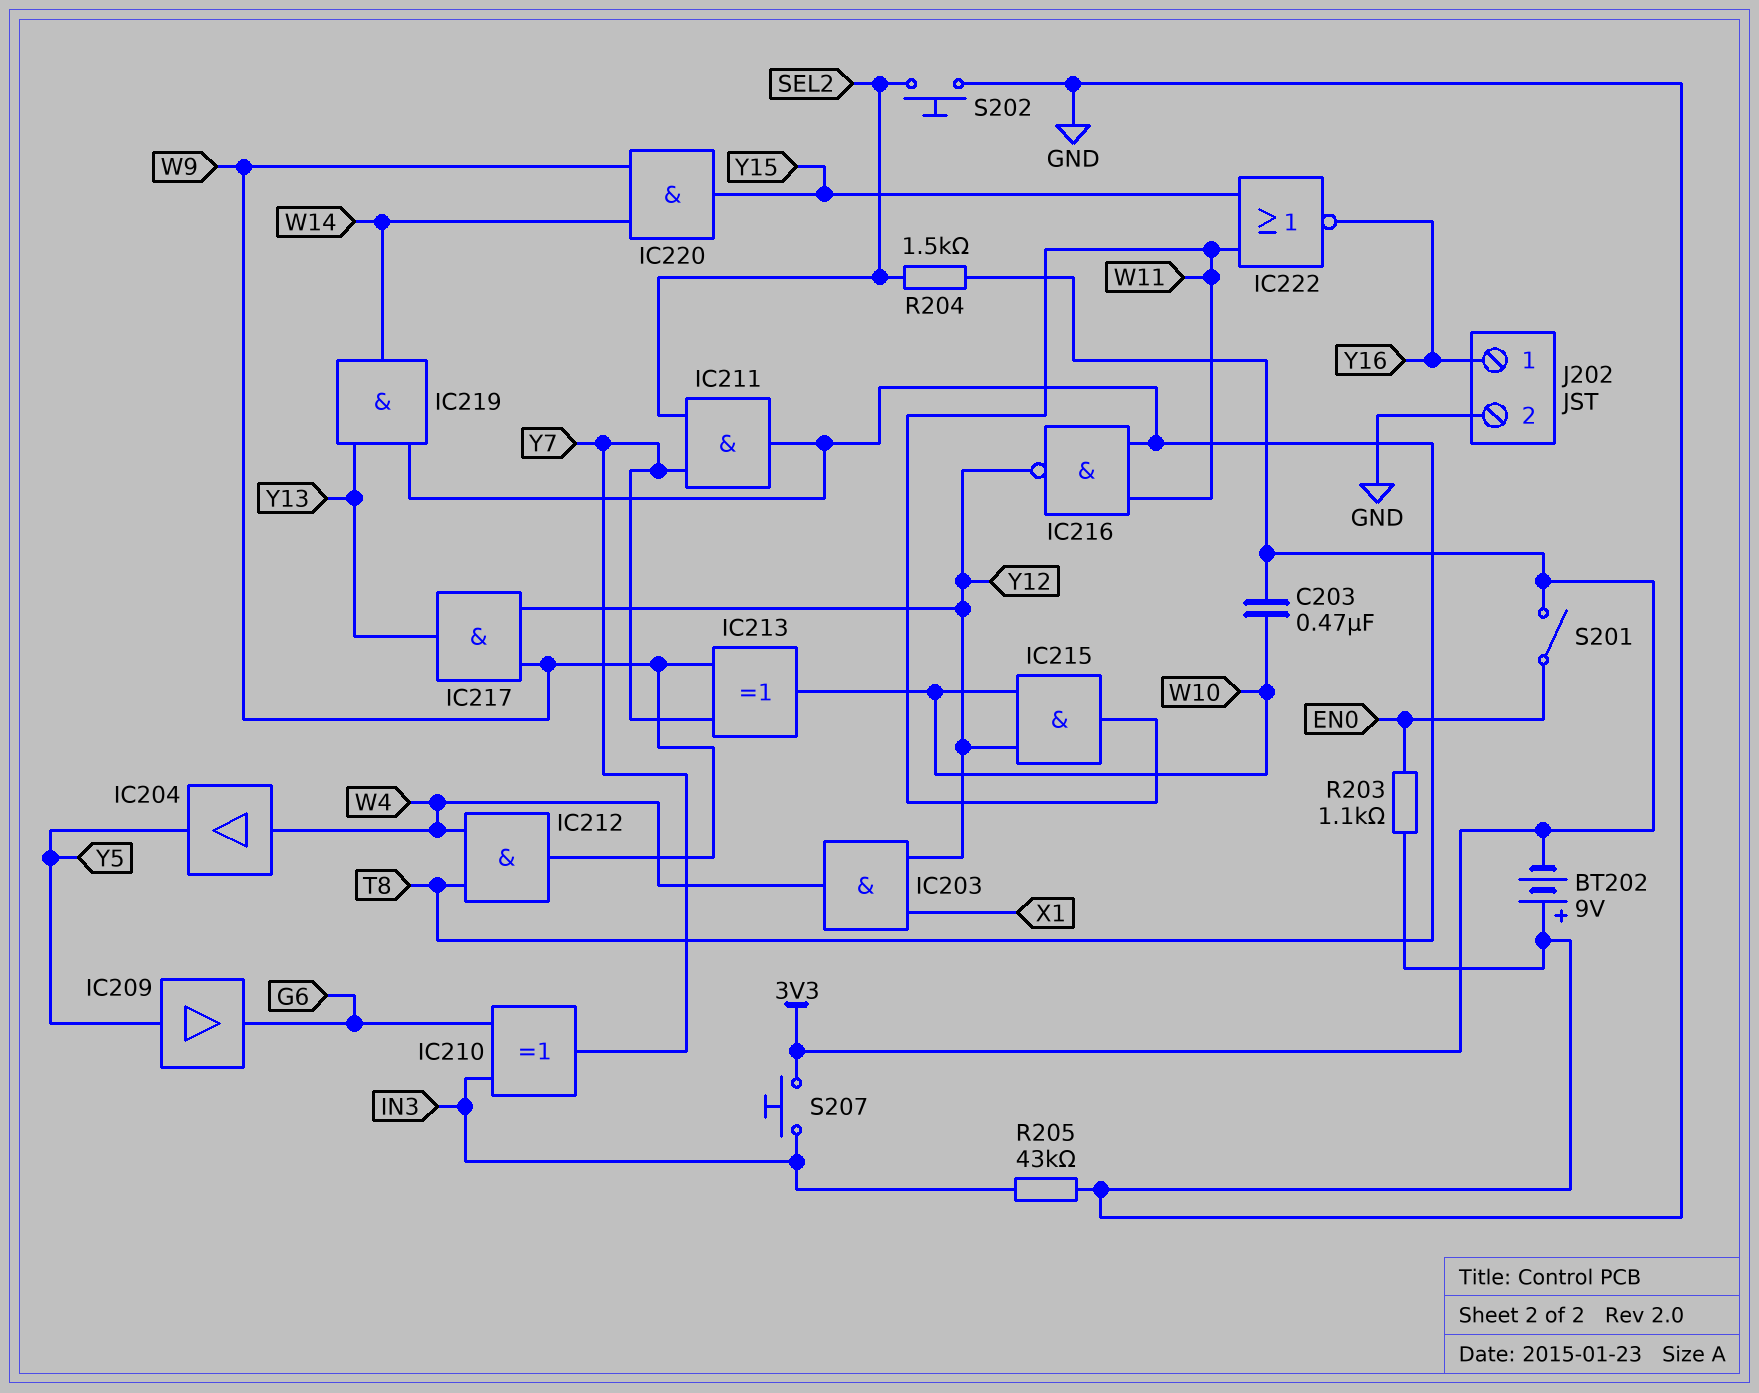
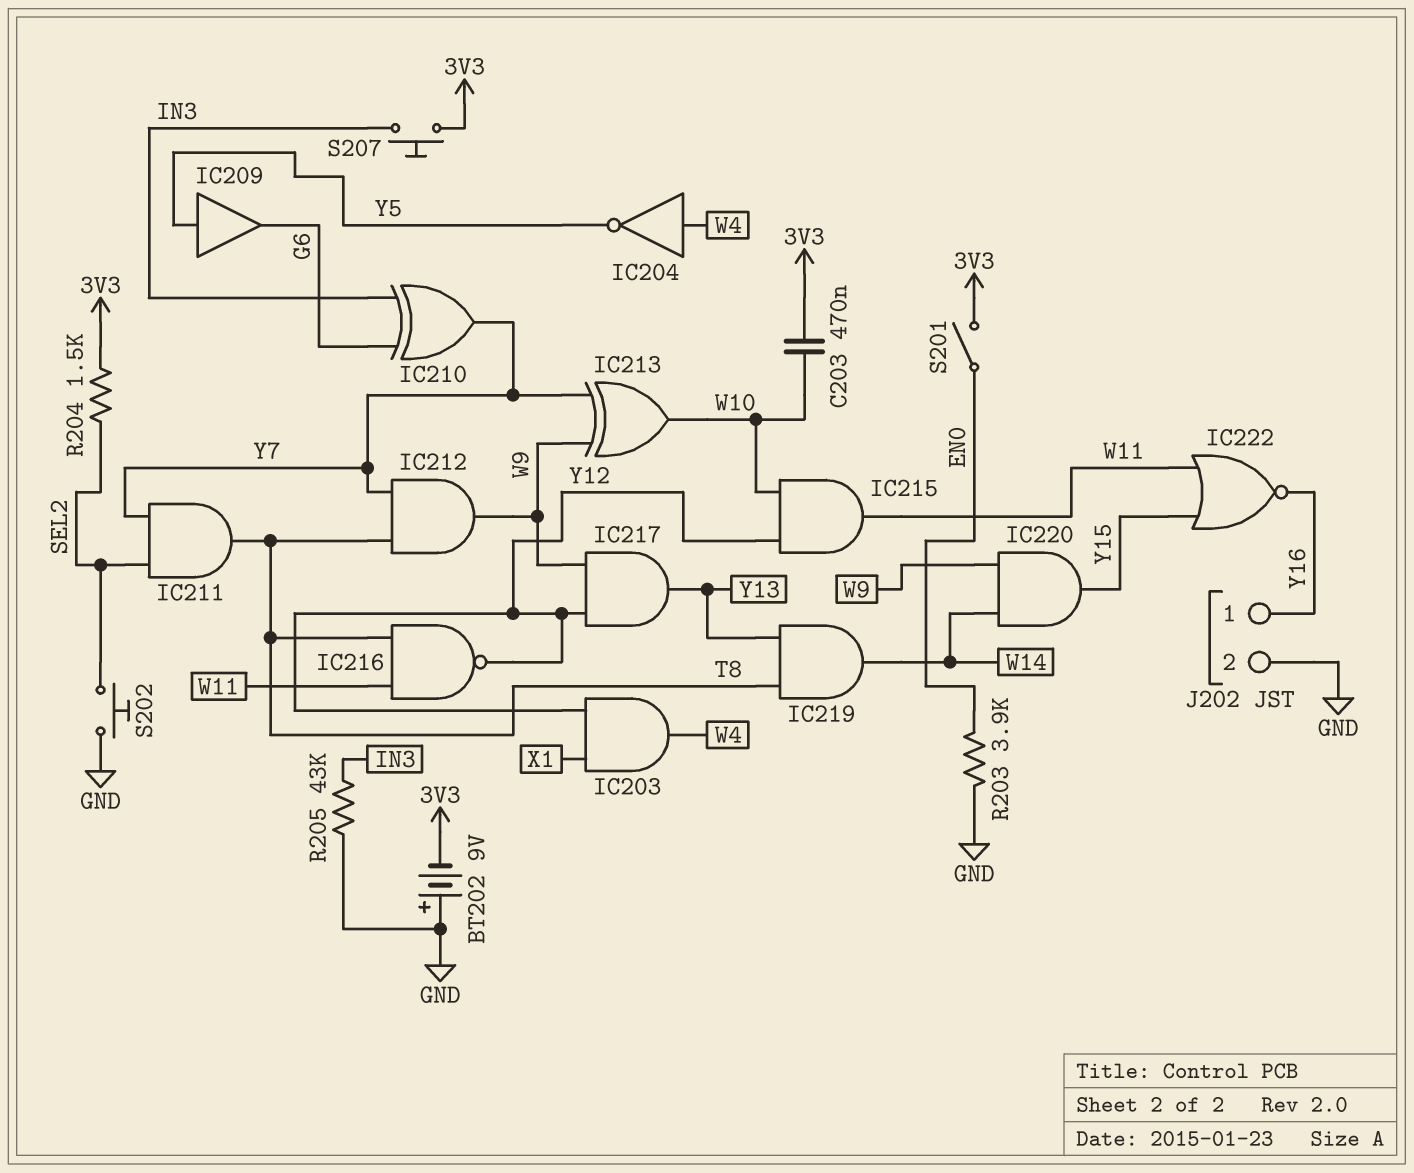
IC204: buffer (in W4, out Y5) -> NOT (in W4, out Y5)
IC212: AND (in T8, in W4, out W9) -> AND (in T8, in Y7, out W9)
R203: 1.1k (EN0, GND) -> 3.9k (EN0, GND)

